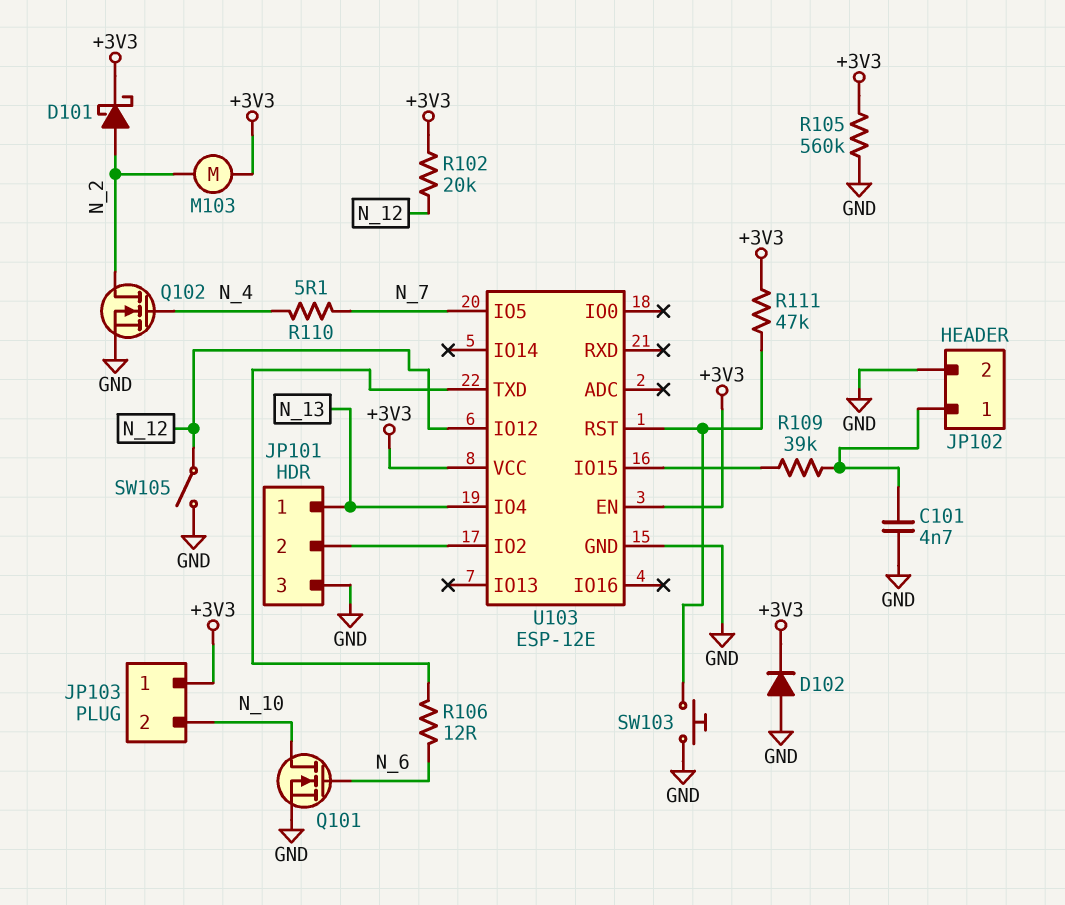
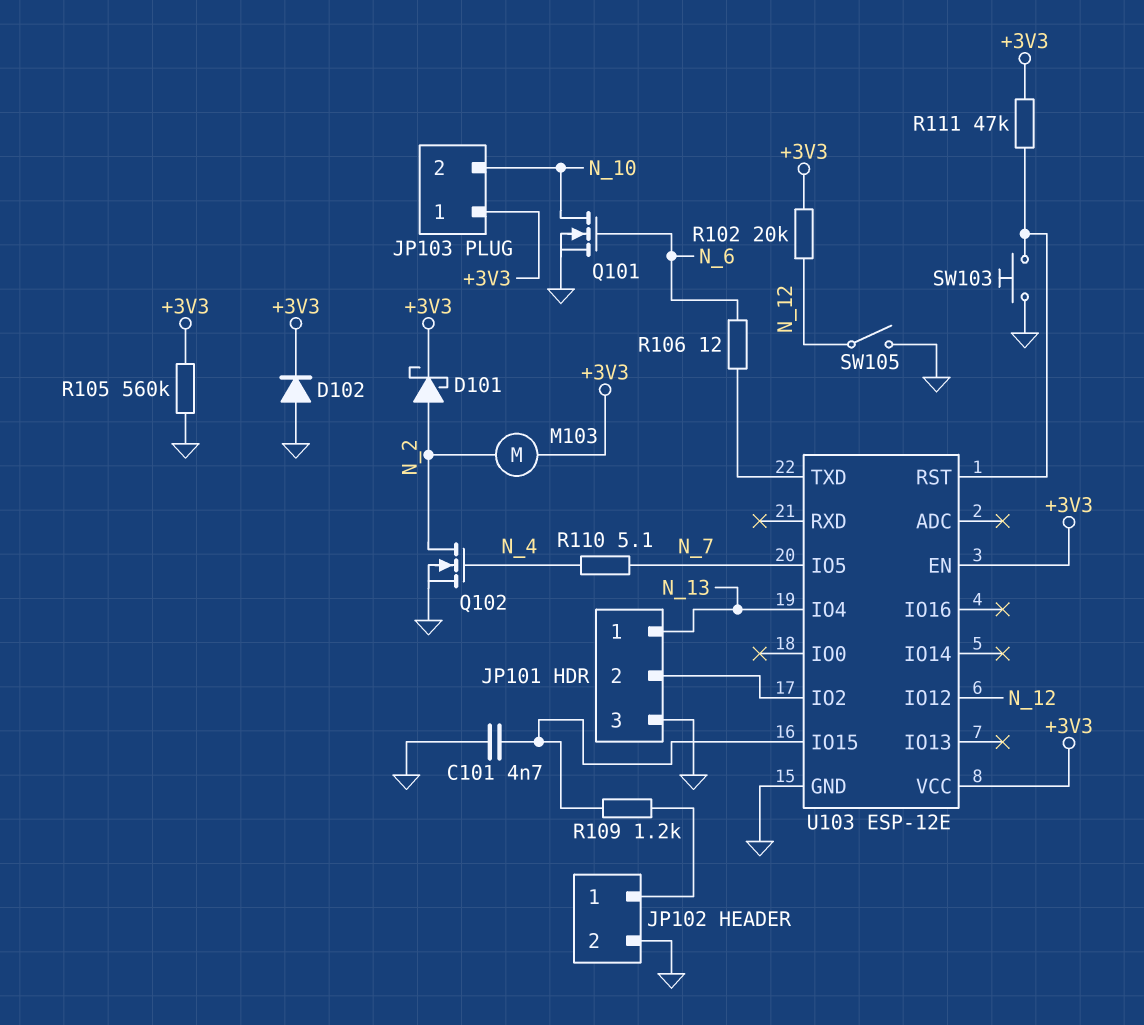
C101: 4.7nF (GND, JP102/1) -> 4.7nF (GND, U103/IO15)
R109: 39k (JP102/1, U103/IO15) -> 1.2k (JP102/1, U103/IO15)

